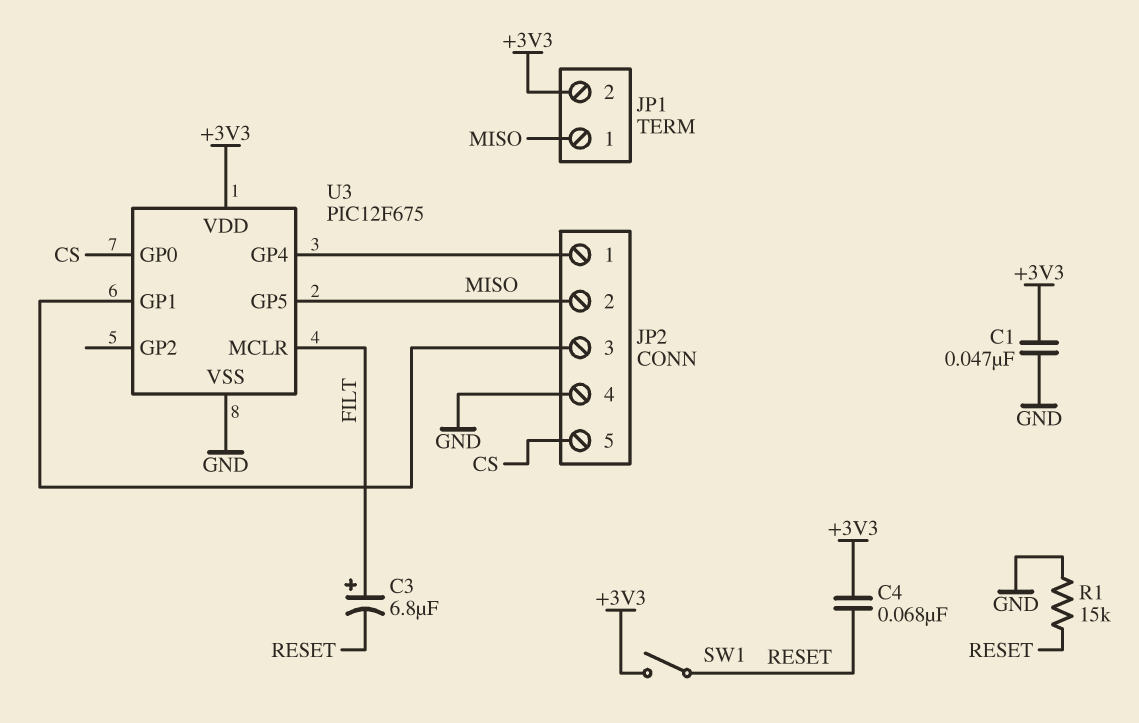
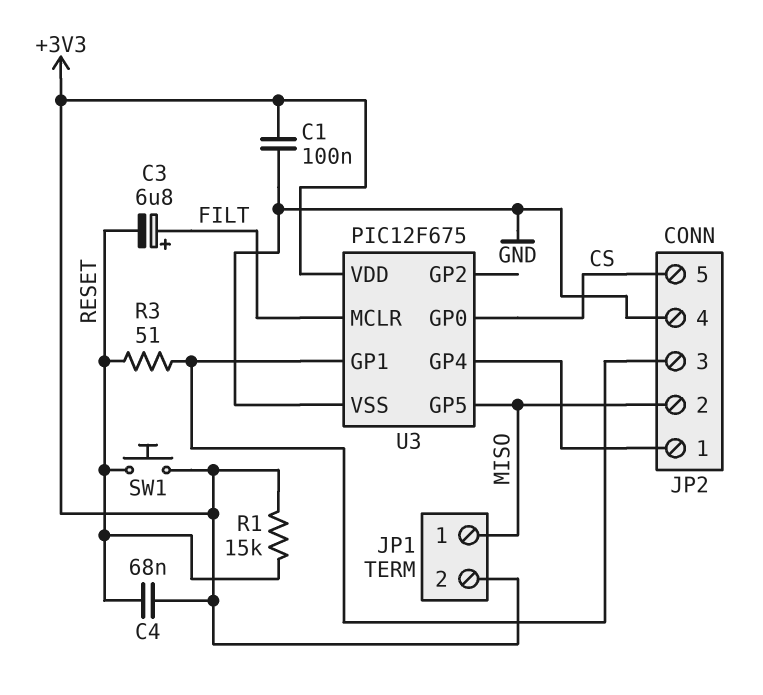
C1: 47nF (+3V3, GND) -> 100nF (+3V3, GND)
R1: 15k (GND, RESET) -> 15k (+3V3, RESET)
R3: none -> 51 (JP2/3, RESET)
SW1: switch (+3V3, RESET) -> button (+3V3, RESET)

